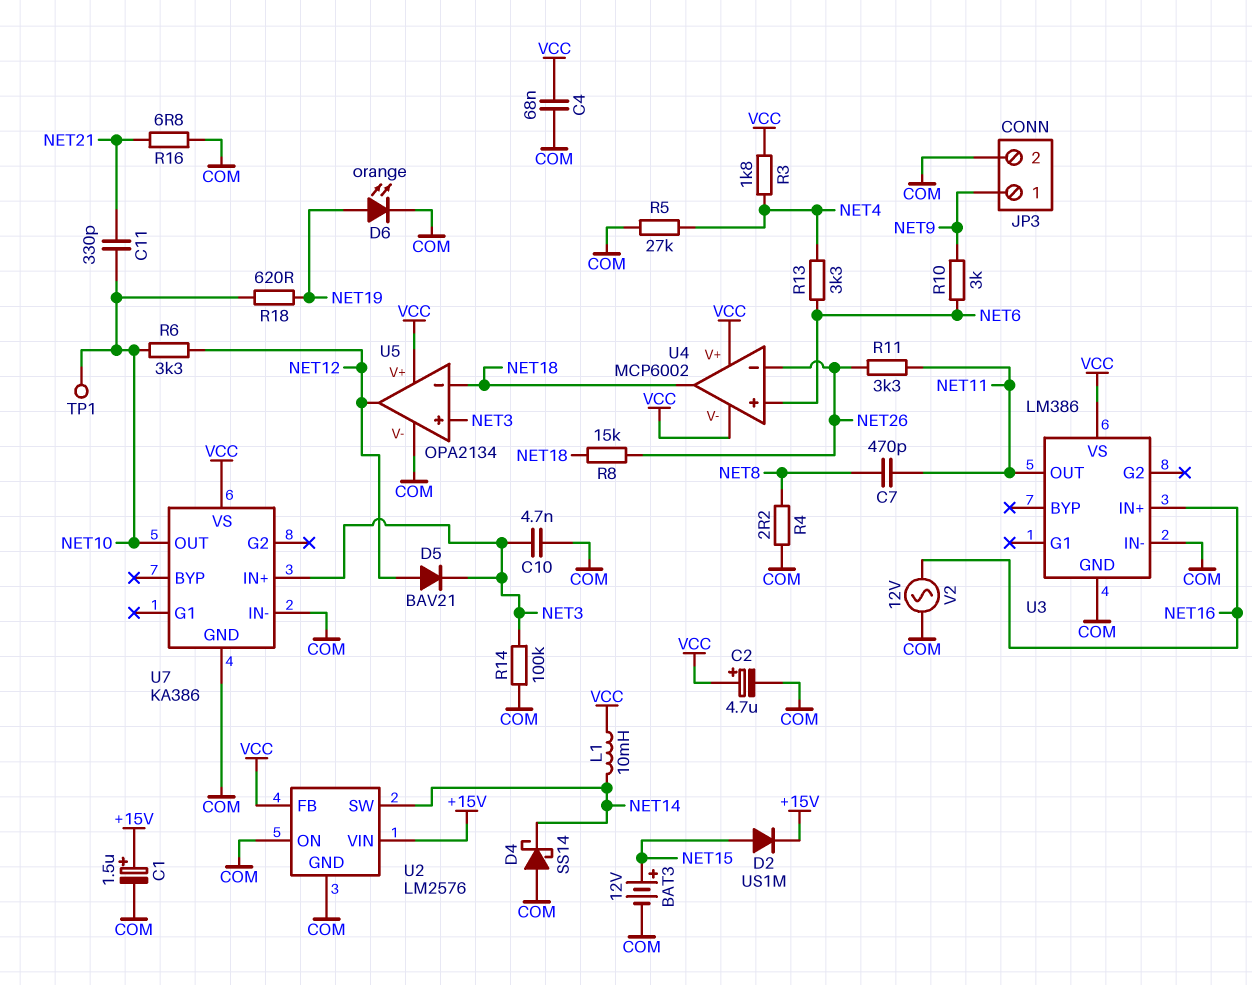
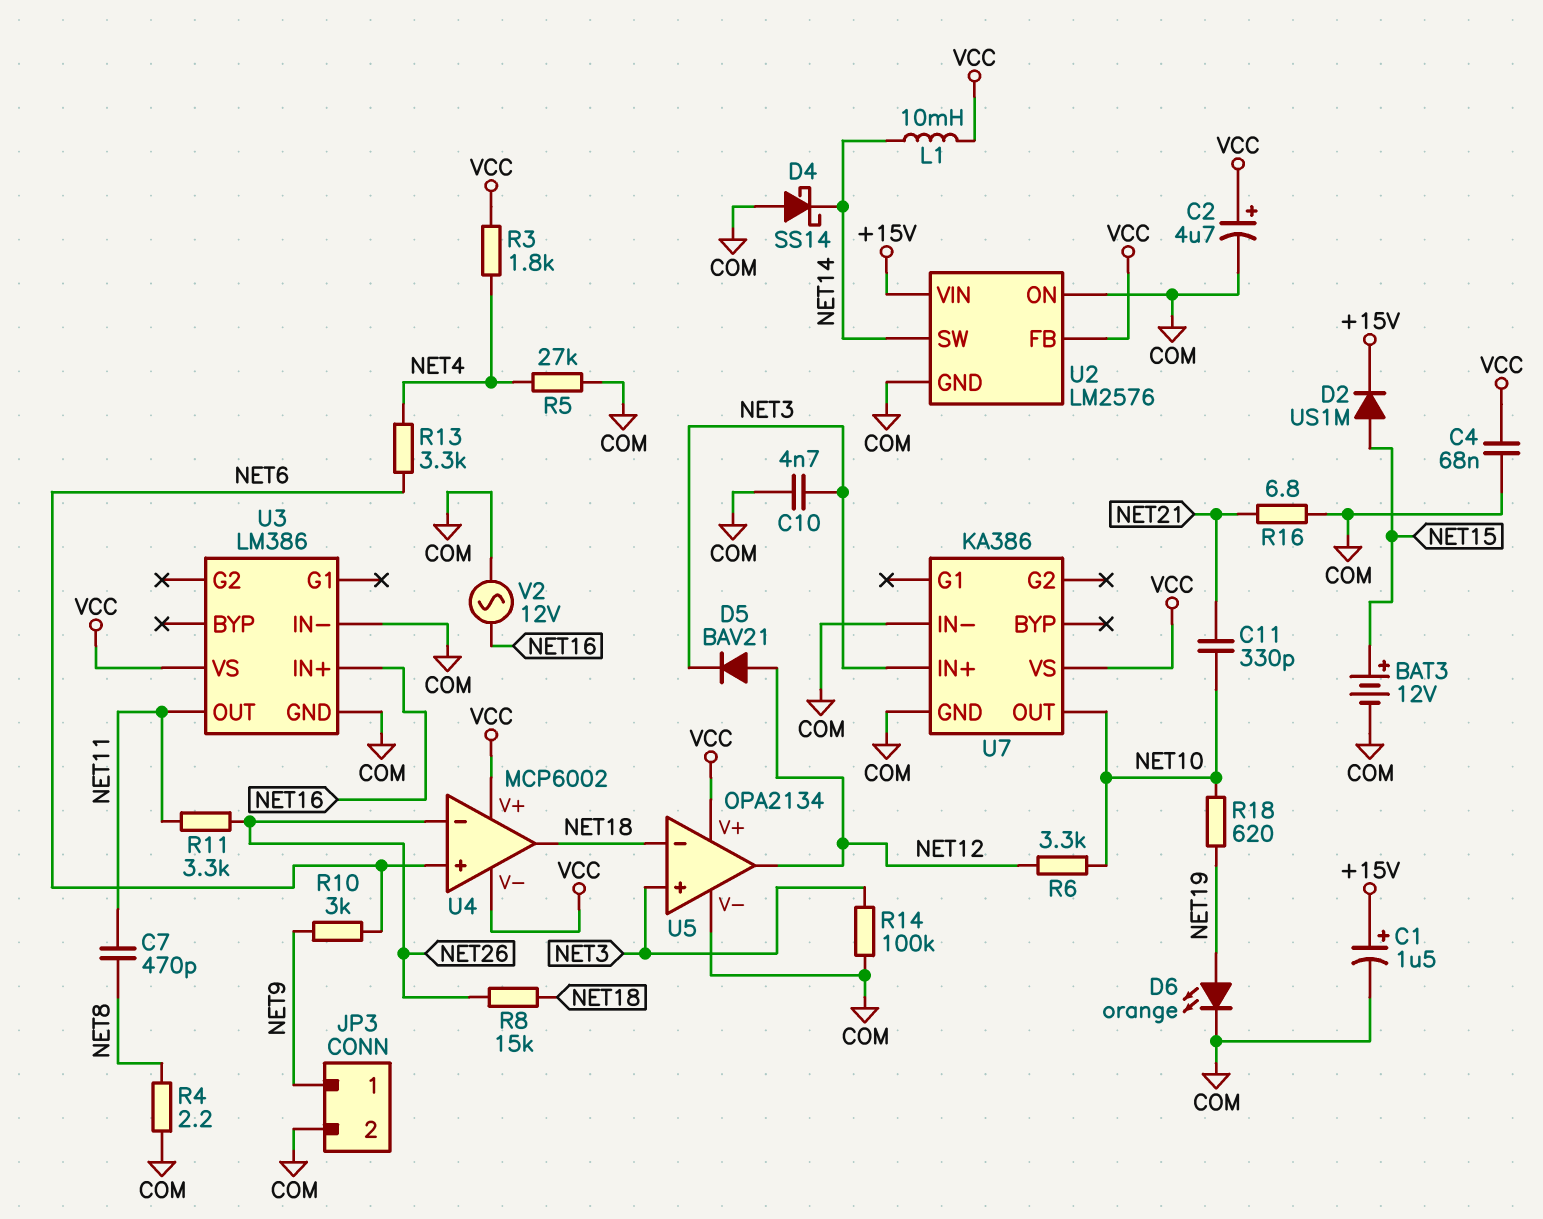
TP1: test point (NET10) -> none

